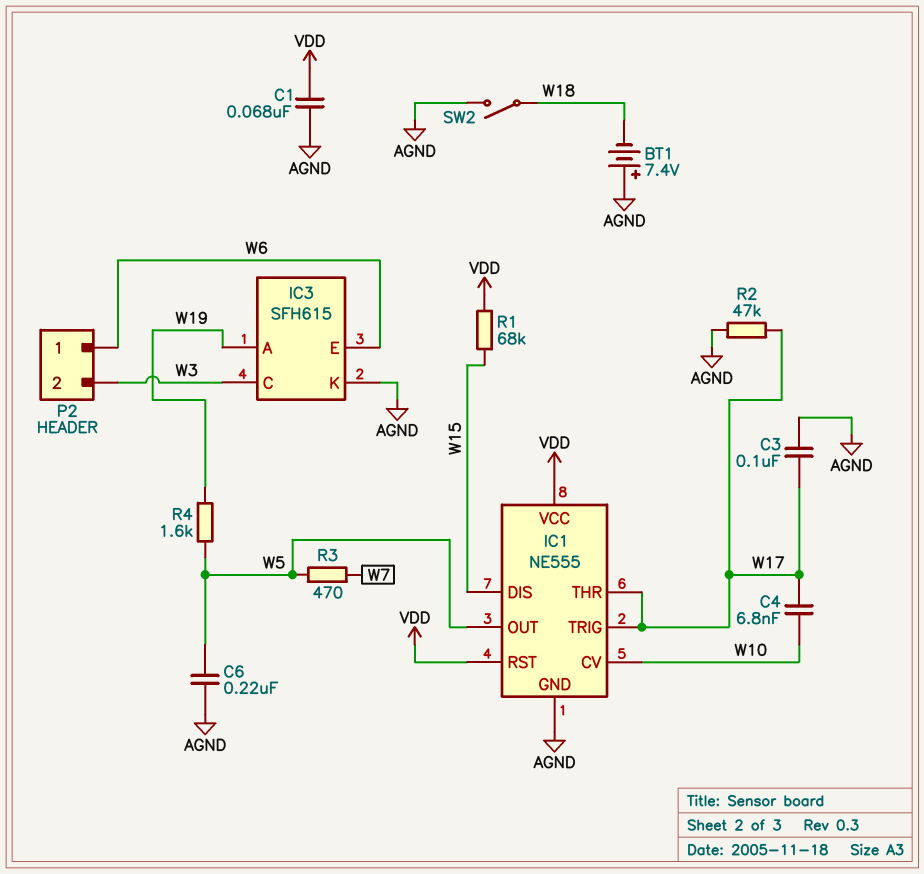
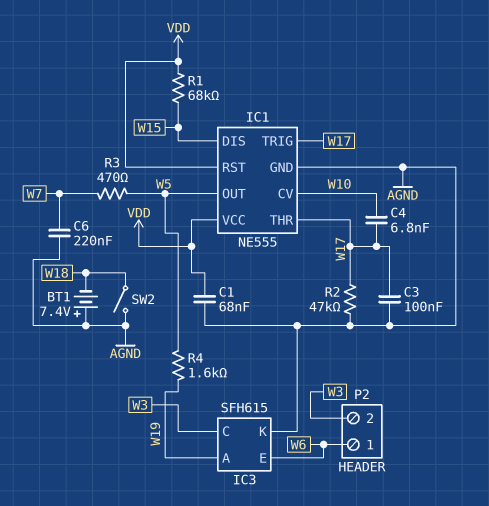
C6: 220nF (AGND, W5) -> 220nF (AGND, W7)

